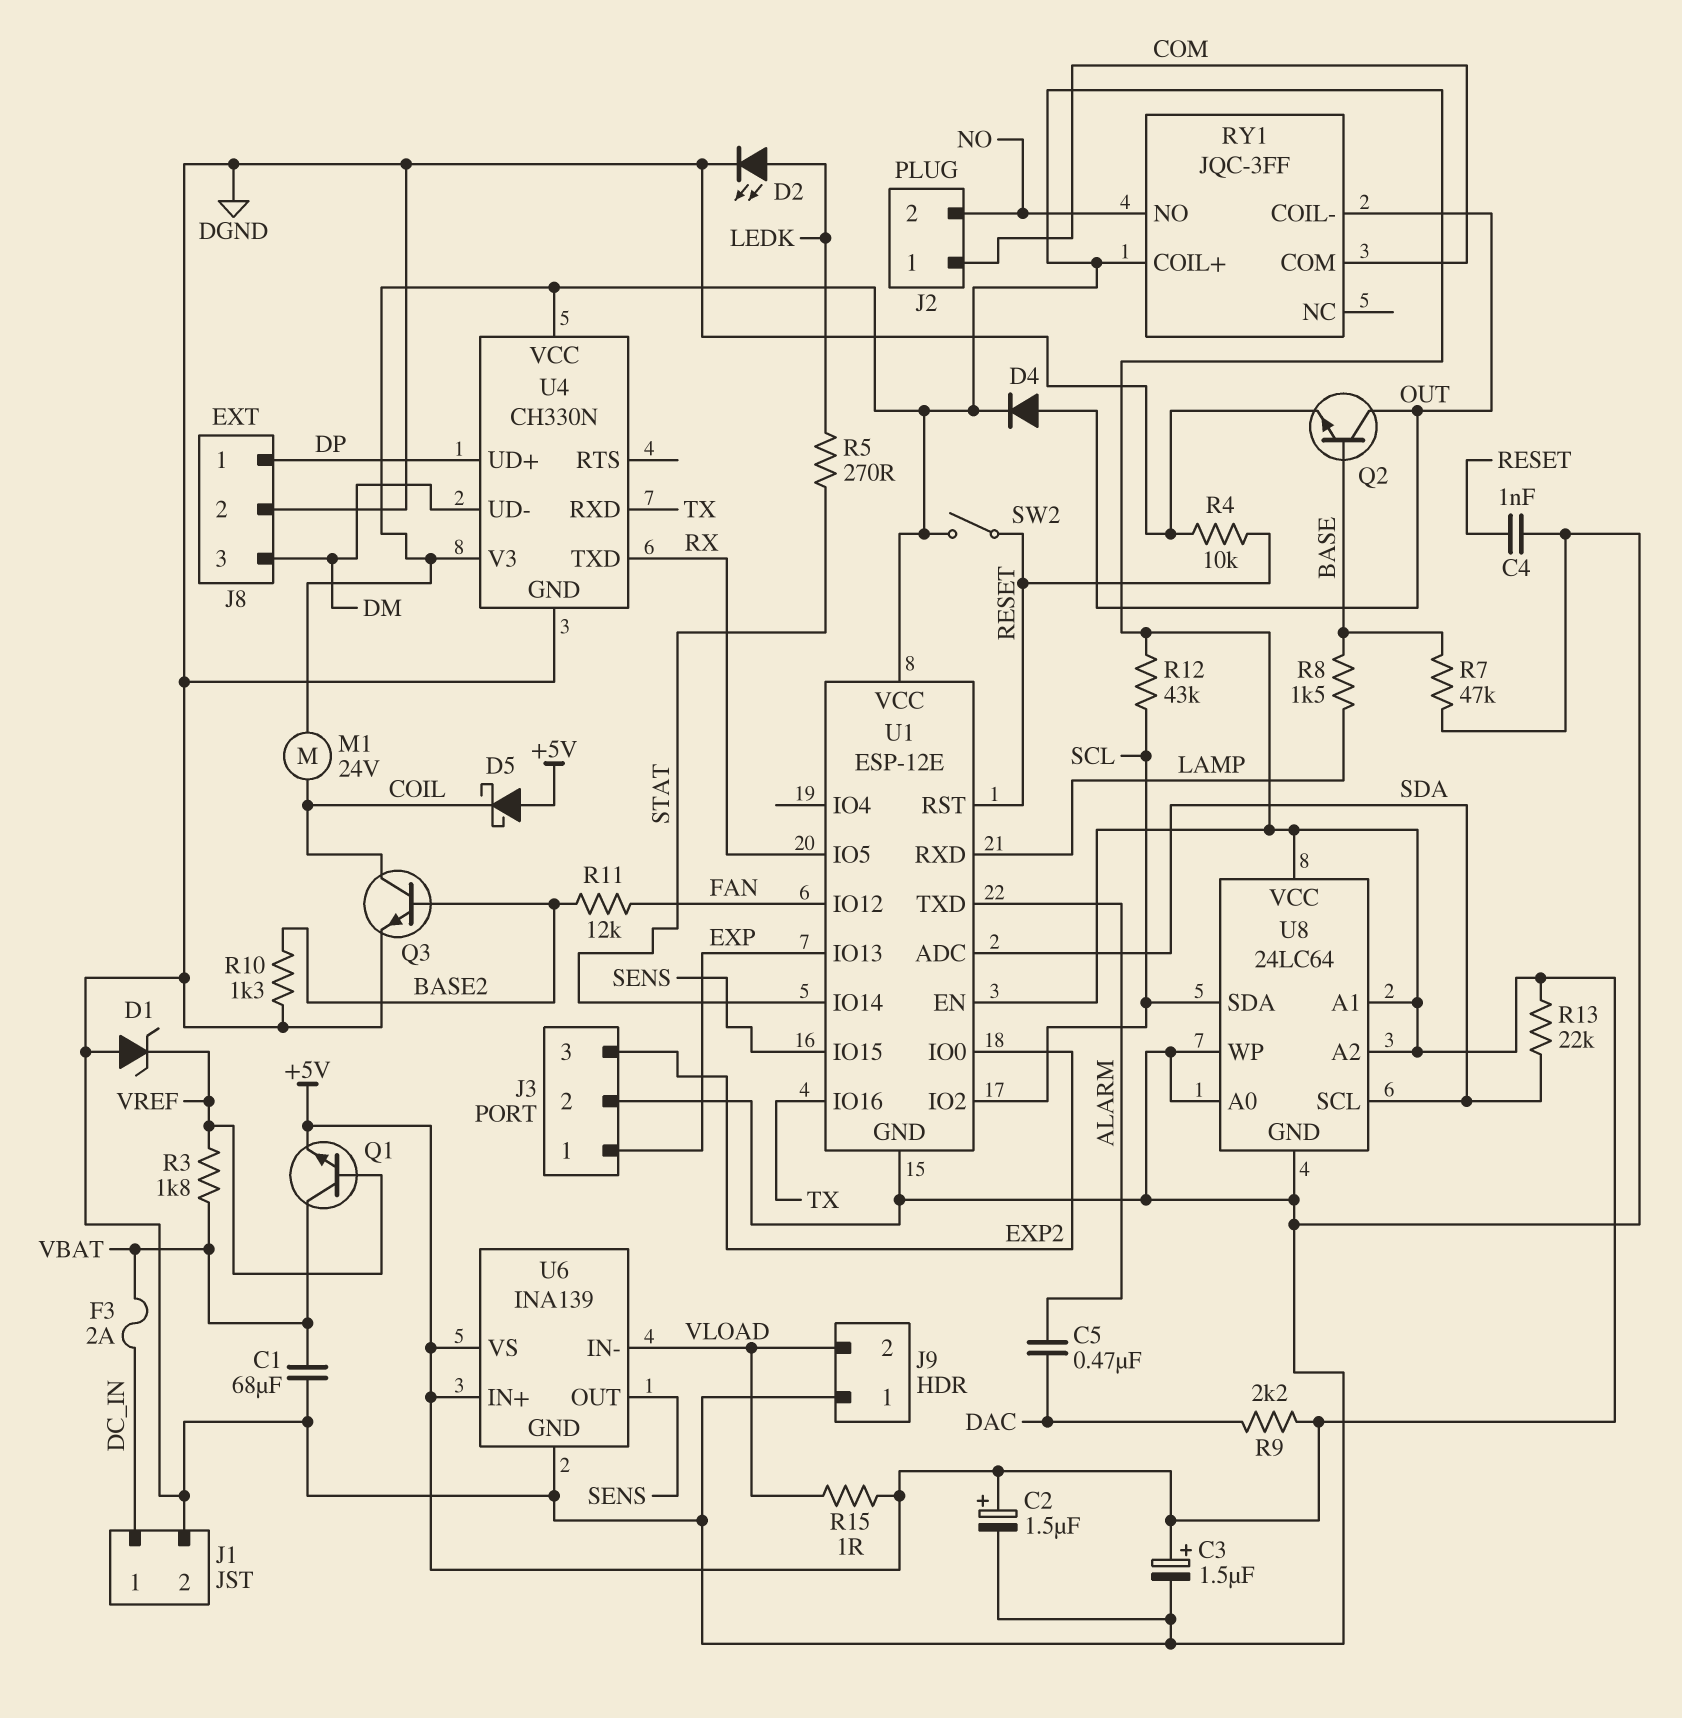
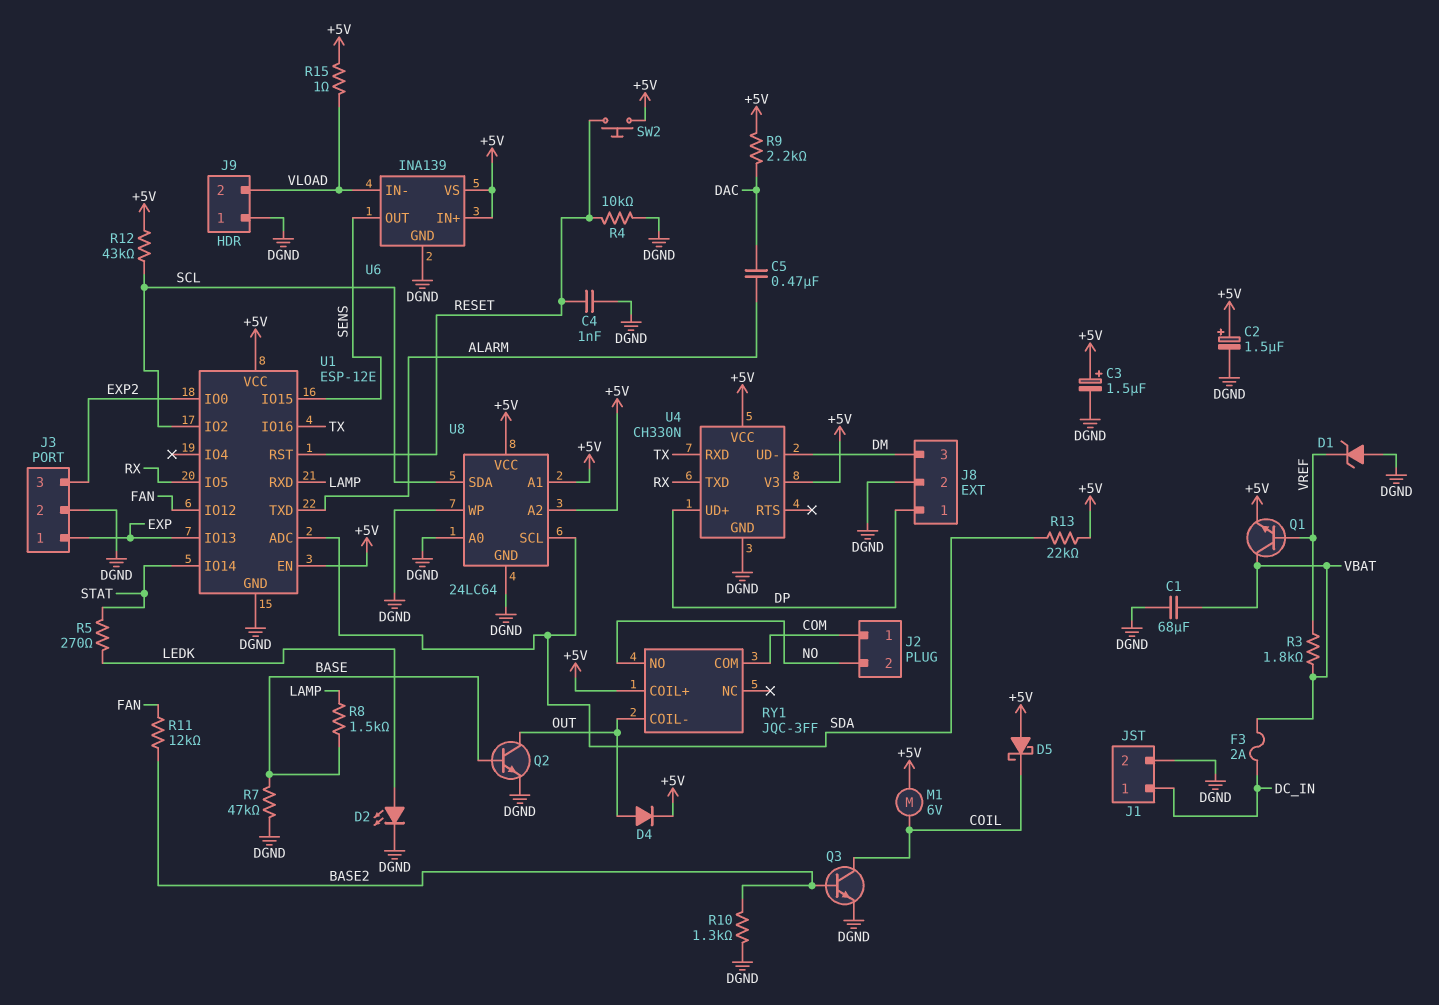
M1: motor 24V (+5V, COIL) -> motor 6V (+5V, COIL)
SW2: switch (+5V, RESET) -> button (+5V, RESET)

